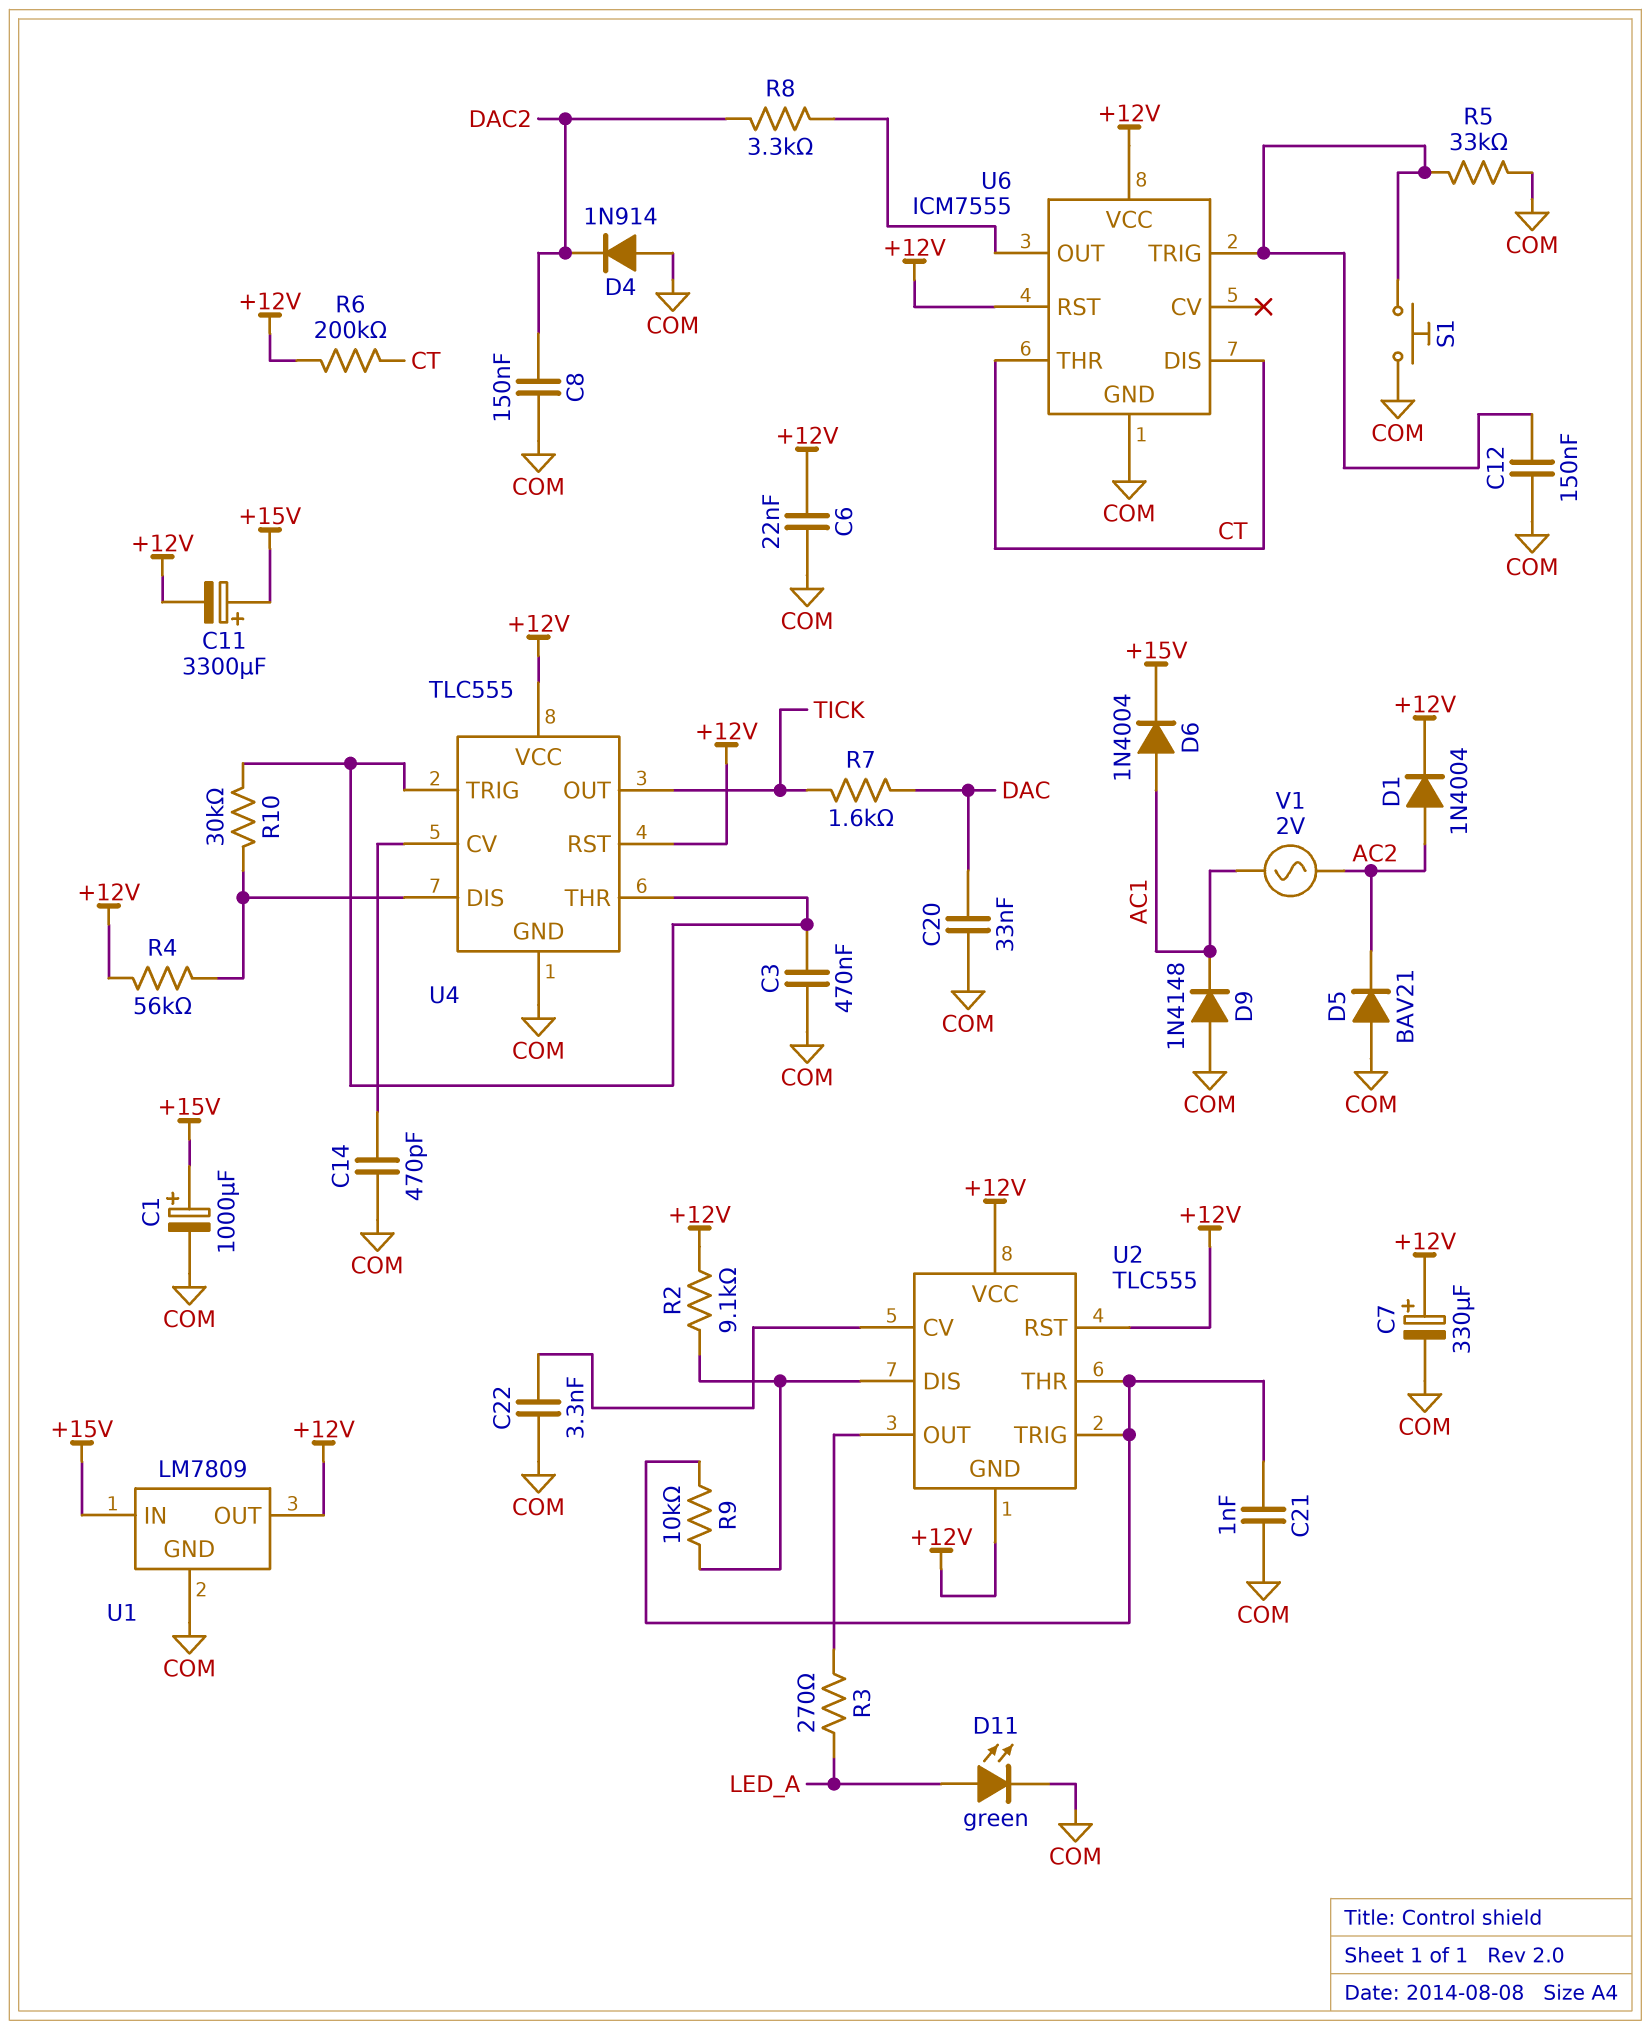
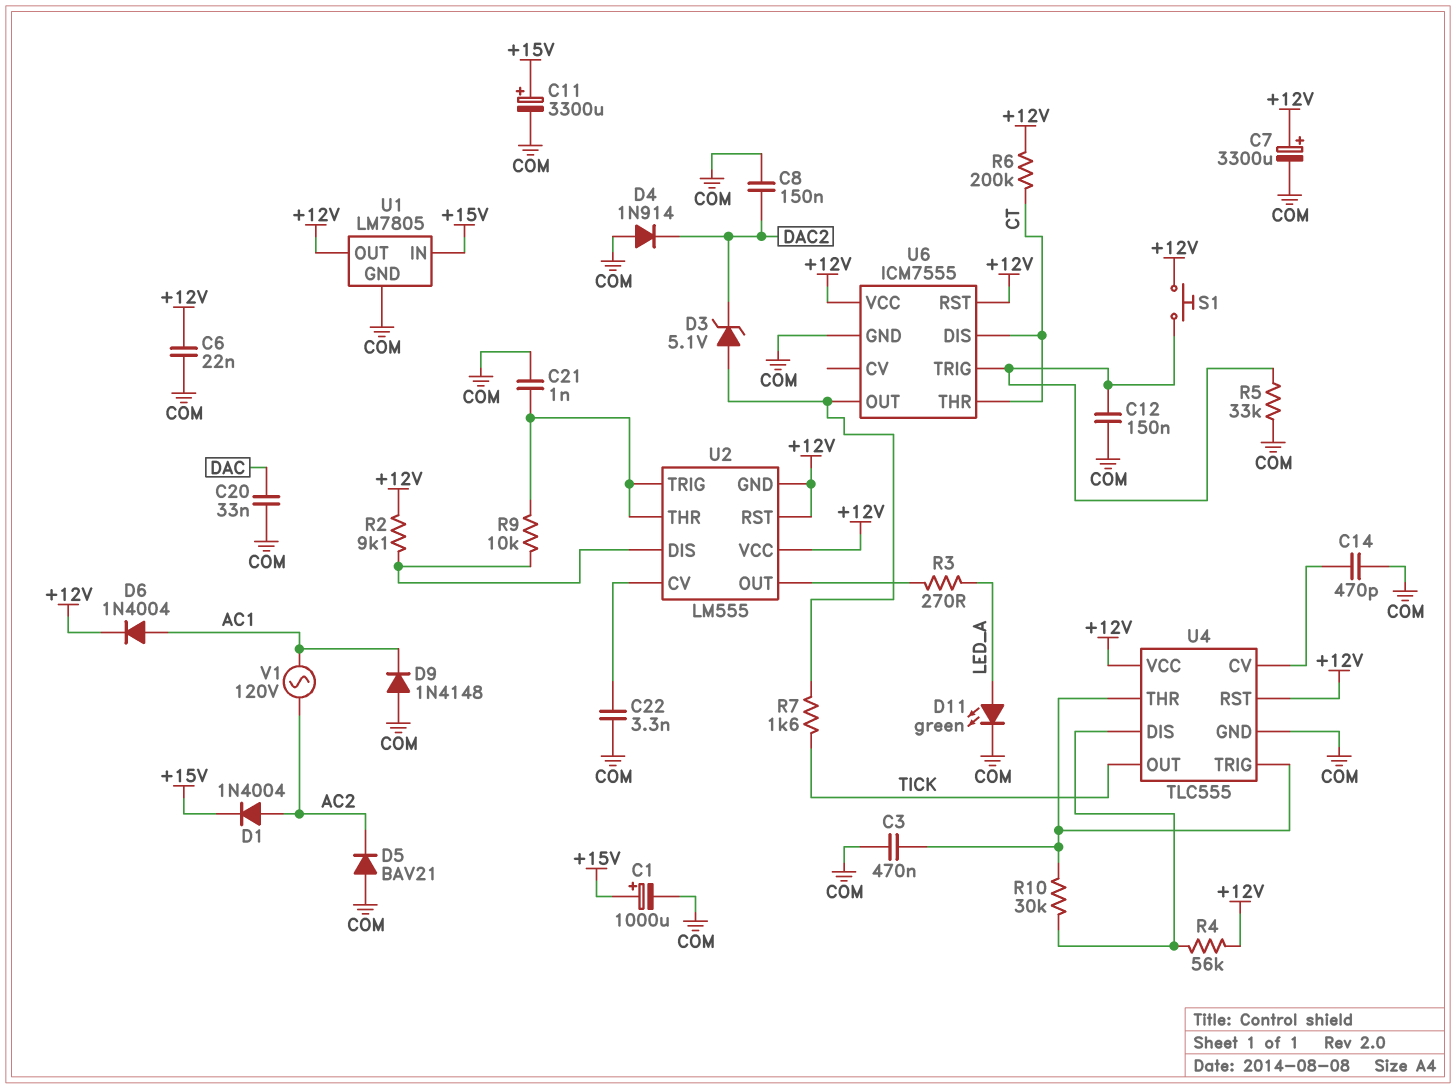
C7: 330uF (plus +12V, minus COM) -> 3300uF (plus +12V, minus COM)
C11: 3300uF (plus +15V, minus +12V) -> 3300uF (plus +15V, minus COM)
D1: diode 1N4004 (A AC2, K +12V) -> diode 1N4004 (A AC2, K +15V)
D3: none -> zener 5.1V (A U6/OUT, K DAC2)
D6: diode 1N4004 (A AC1, K +15V) -> diode 1N4004 (A AC1, K +12V)
R7: 1.6k (DAC, TICK) -> 1.6k (TICK, U6/OUT)
R8: 3.3k (DAC2, U6/OUT) -> none
S1: button (COM, U6/TRIG) -> button (+12V, U6/TRIG)
U1: LM7809 -> LM7805
U2: TLC555 -> LM555
V1: AC 2V (AC1, AC2) -> AC 120V (AC1, AC2)

